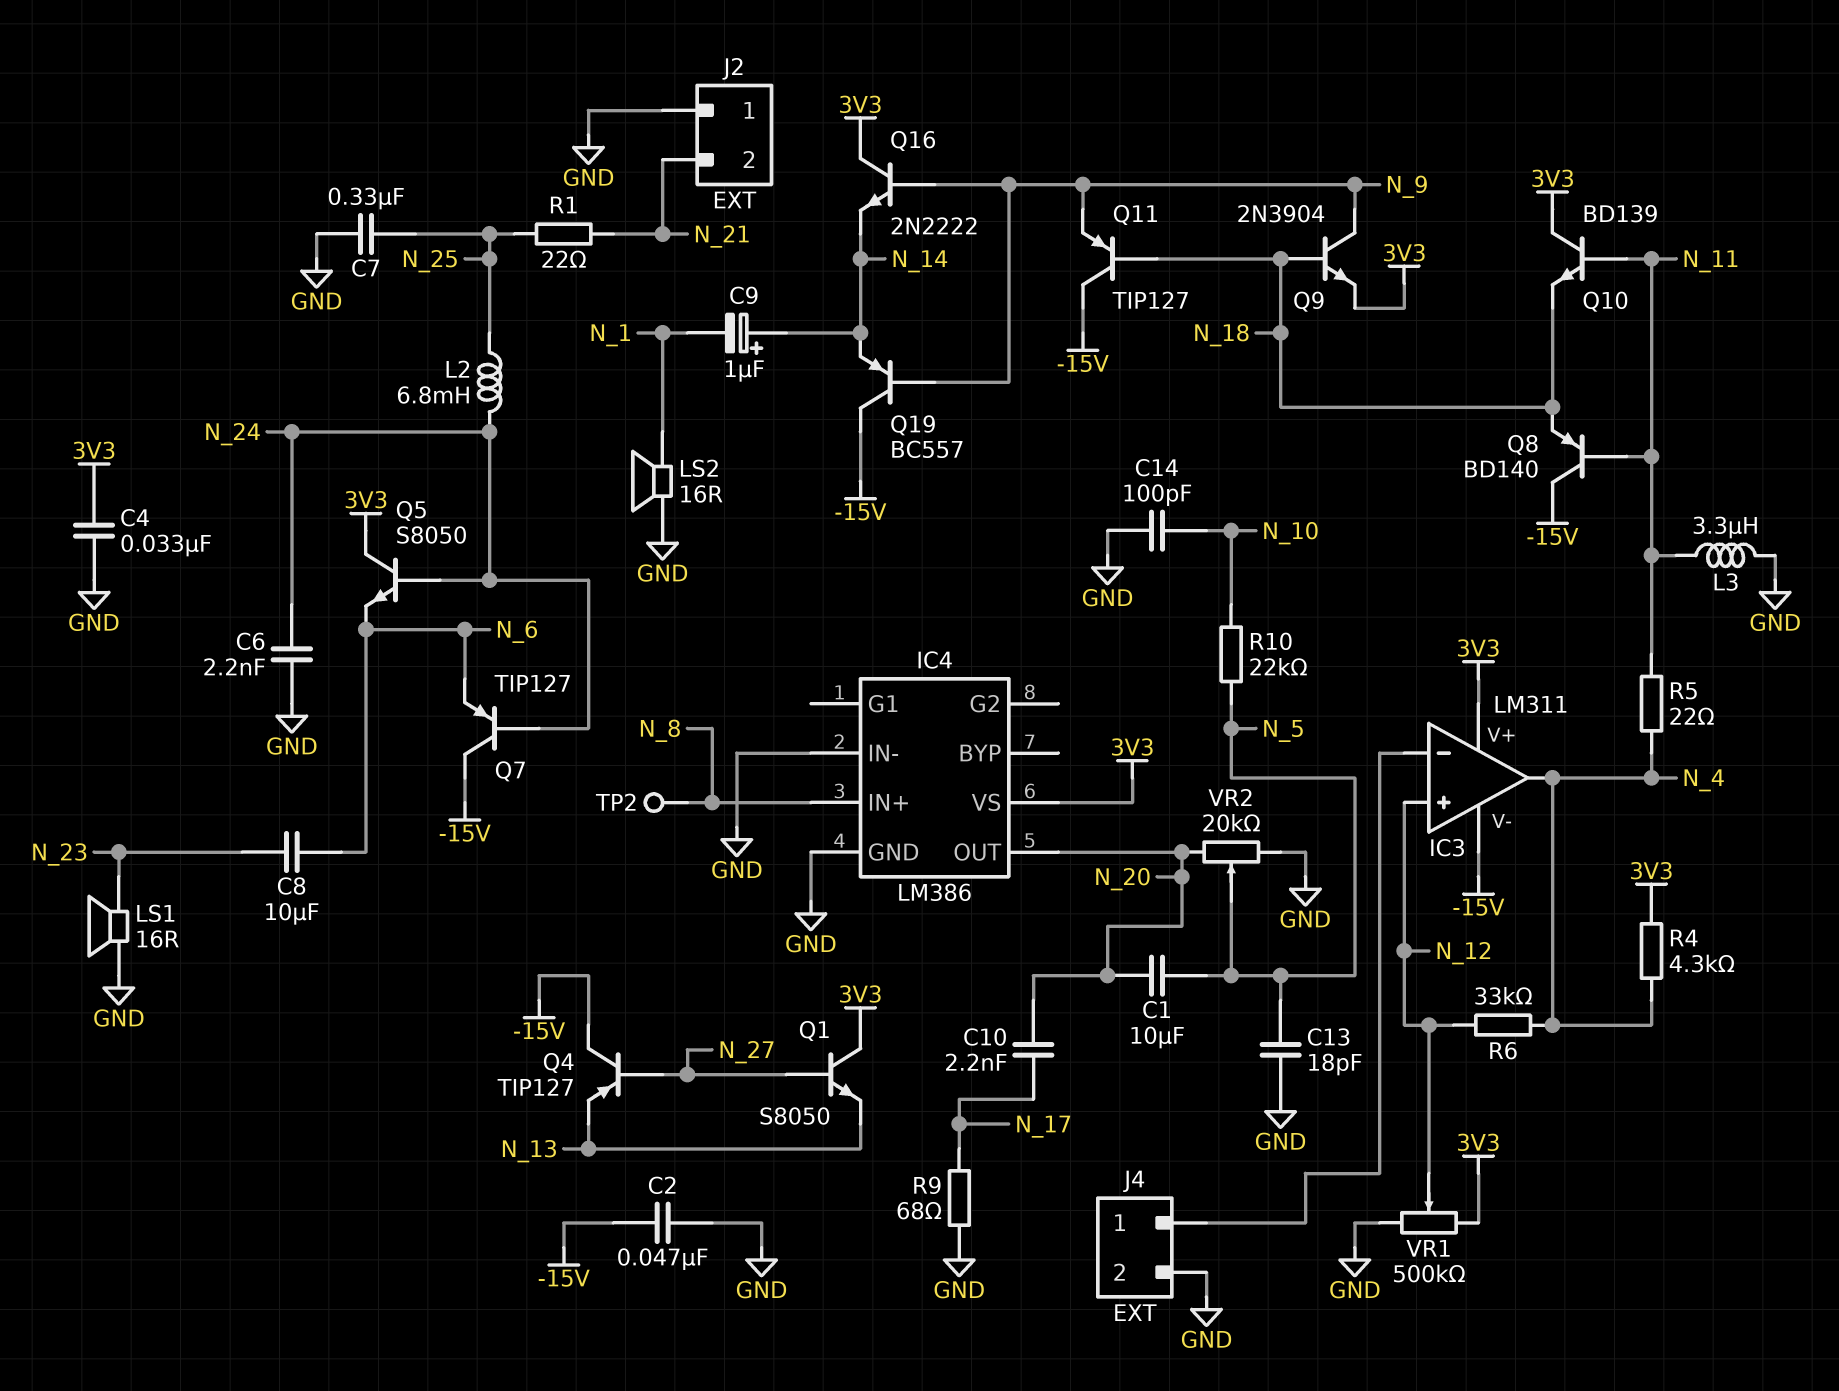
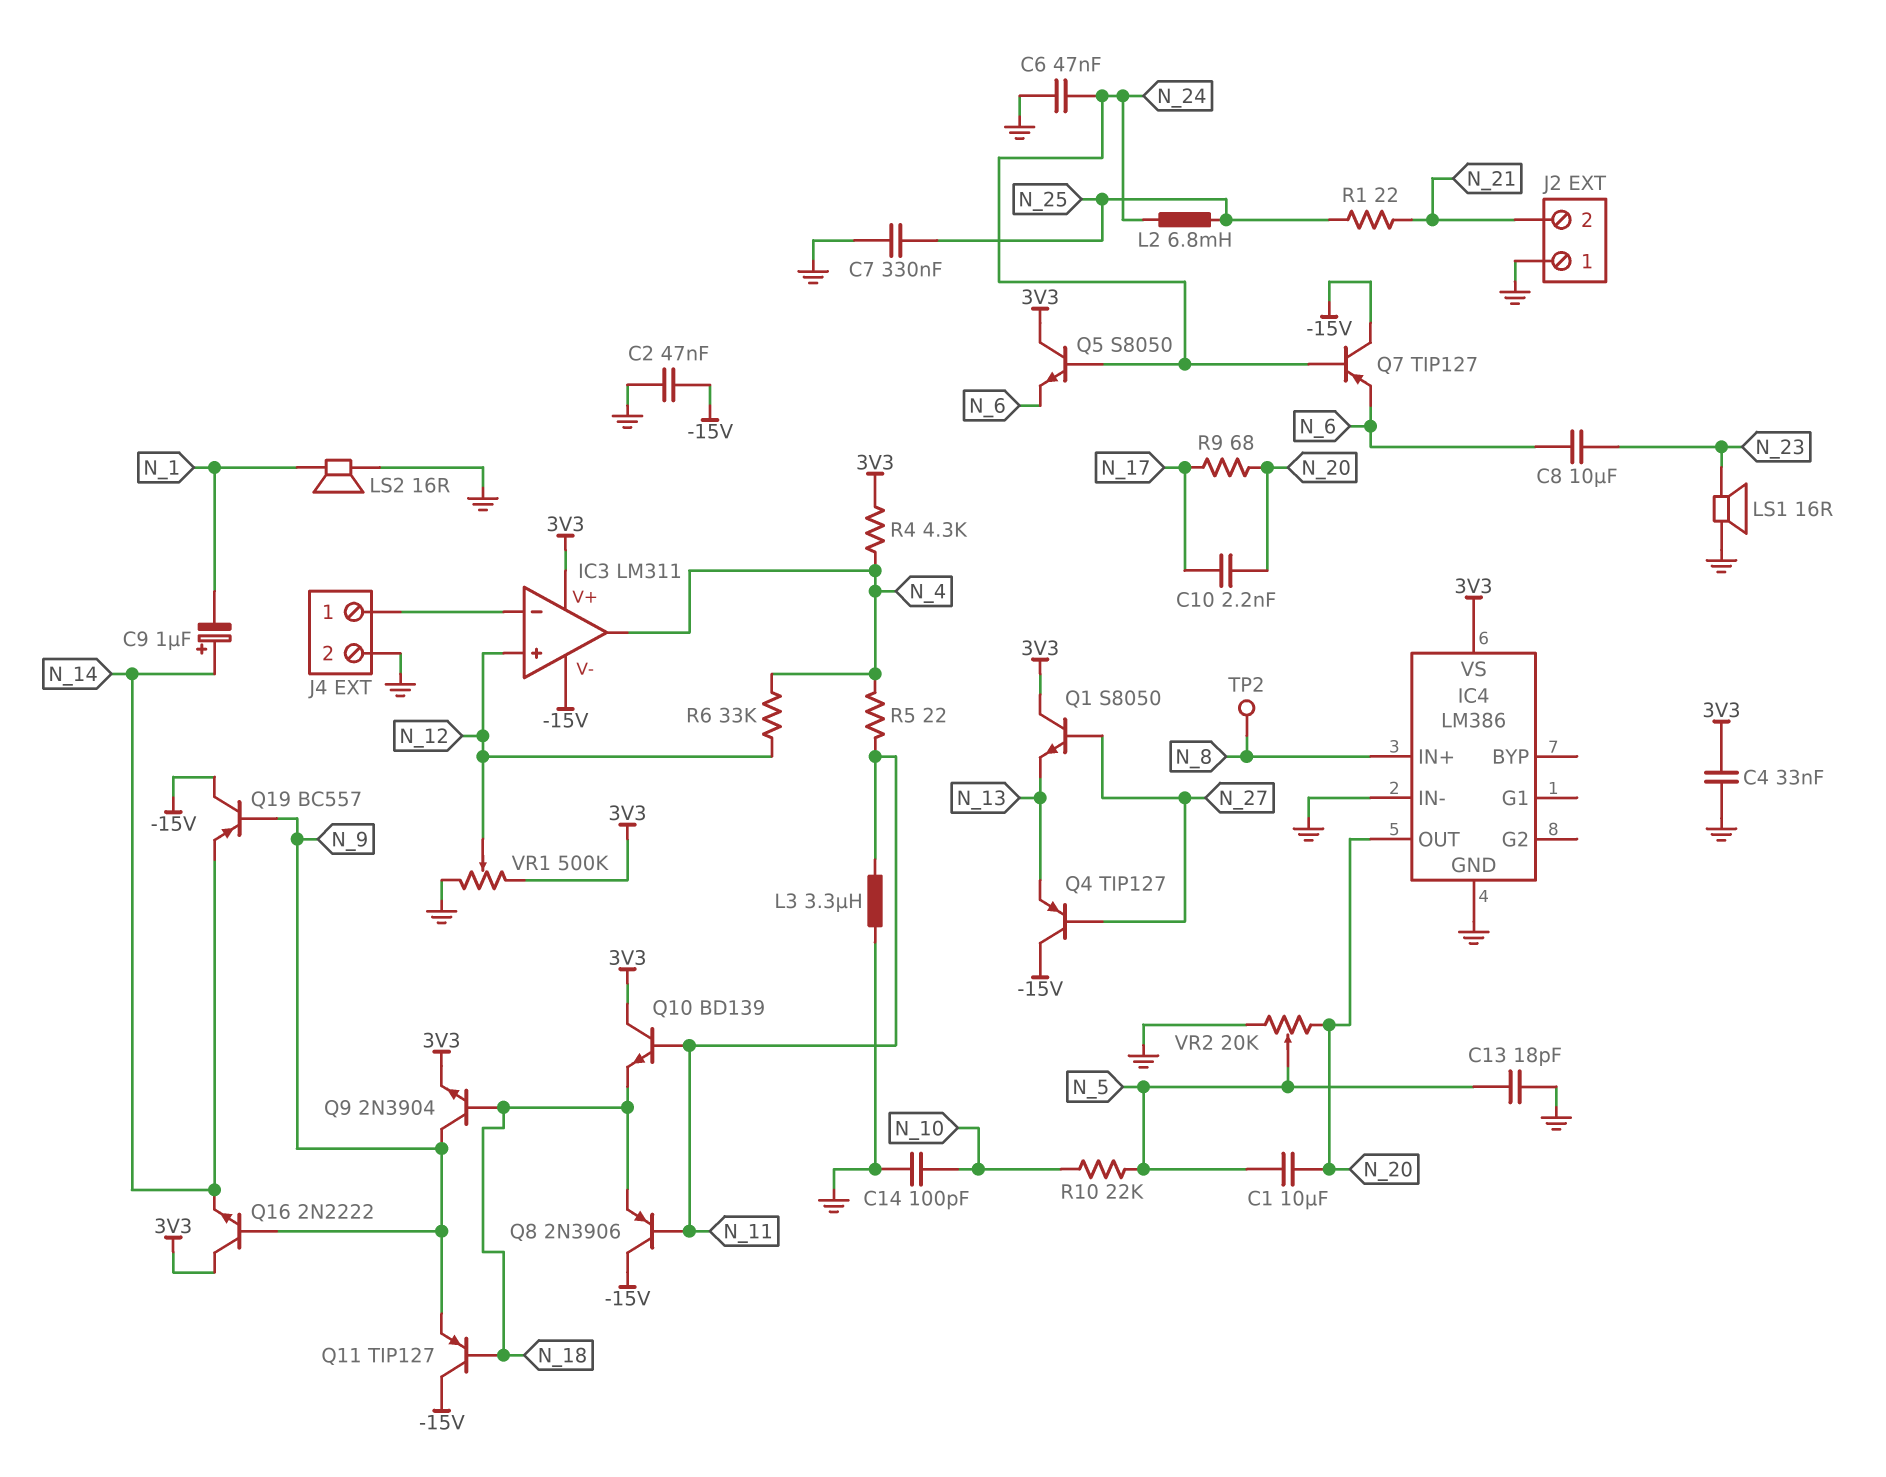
C6: 2.2nF (GND, N_24) -> 47nF (GND, N_24)
Q8: PNP BD140 (B N_11, C -15V, E N_18) -> PNP 2N3906 (B N_11, C -15V, E N_18)
R9: 68 (GND, N_17) -> 68 (N_17, N_20)

